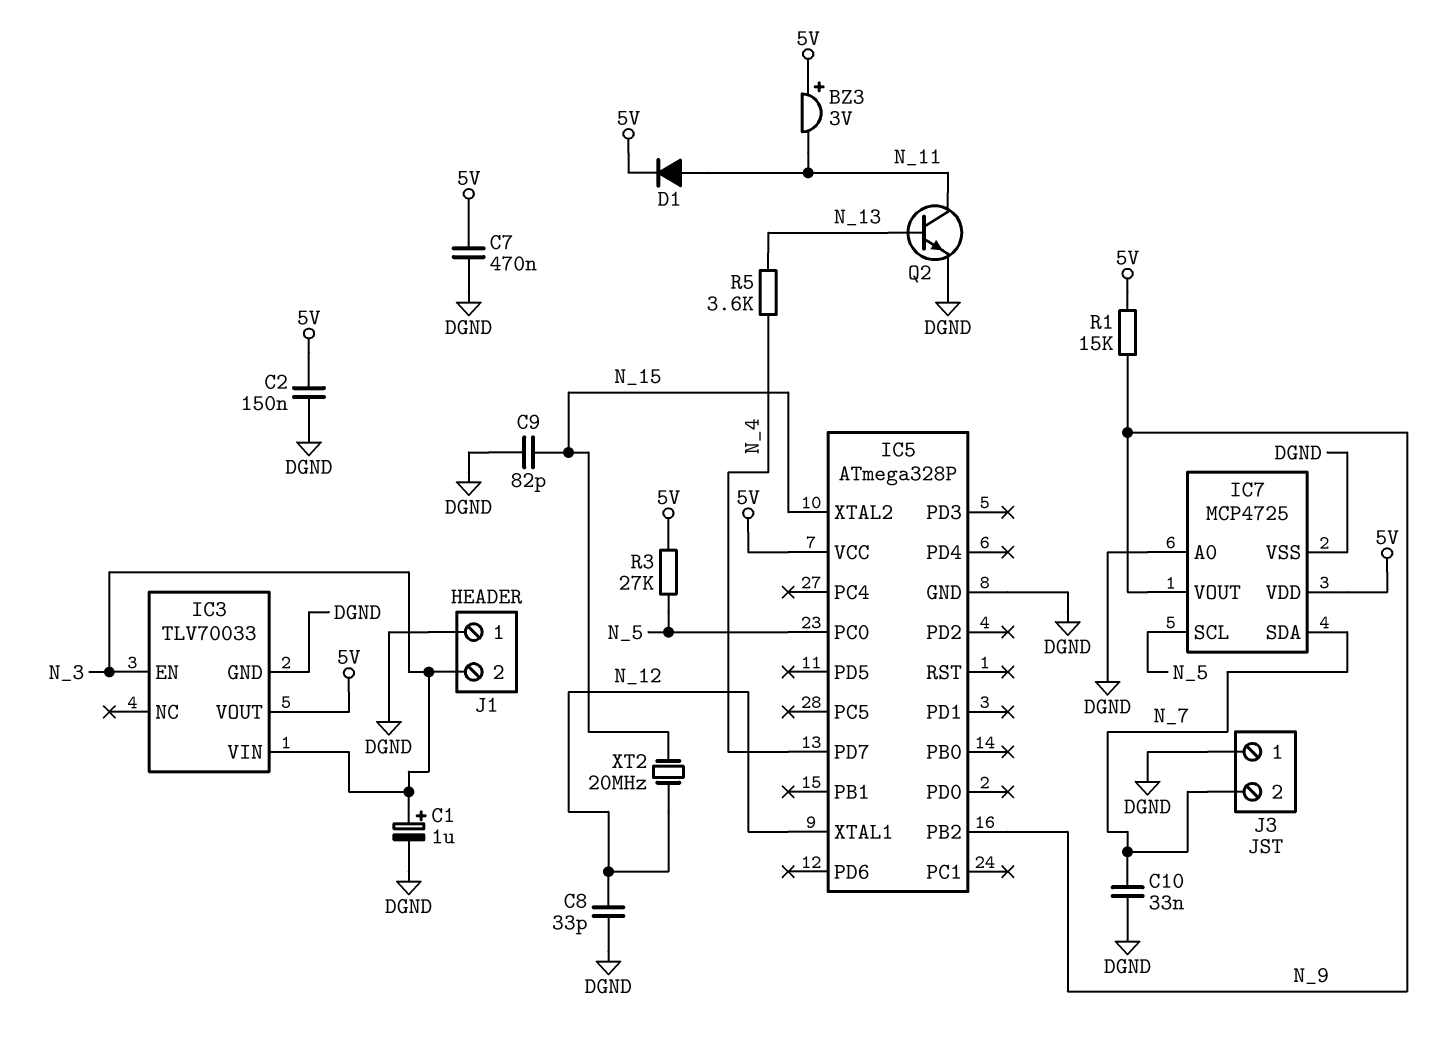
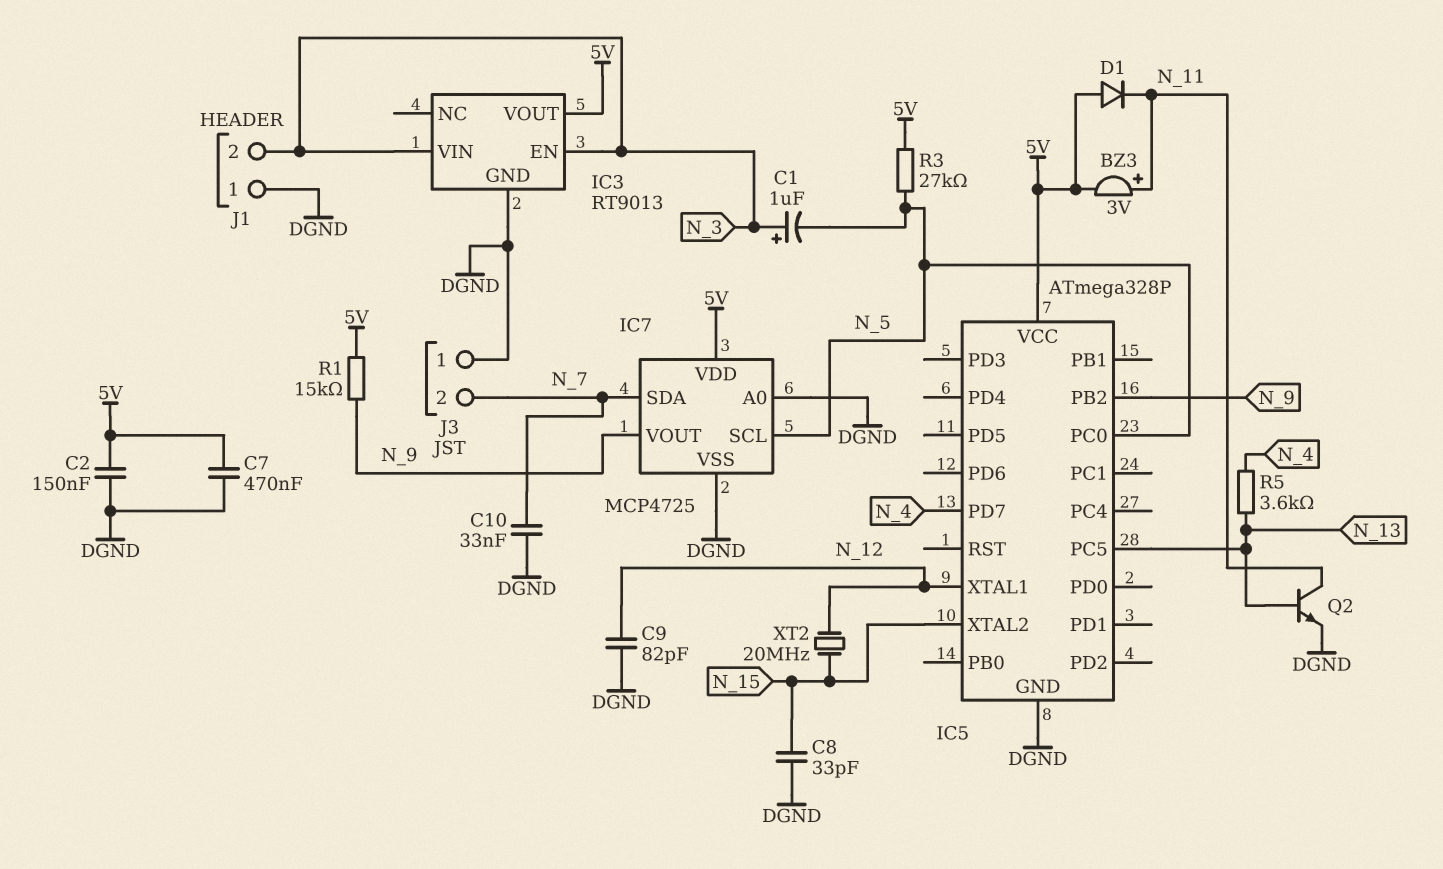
BZ3: buzzer 3V (plus 5V, minus N_11) -> buzzer 3V (plus N_11, minus 5V)
C1: 1uF (plus N_3, minus DGND) -> 1uF (plus N_3, minus N_5)
C8: 33pF (DGND, N_12) -> 33pF (DGND, N_15)
C9: 82pF (DGND, N_15) -> 82pF (DGND, N_12)
D1: diode (A N_11, K 5V) -> diode (A 5V, K N_11)
IC3: TLV70033 -> RT9013
IC5 pin PC5: none -> N_13

